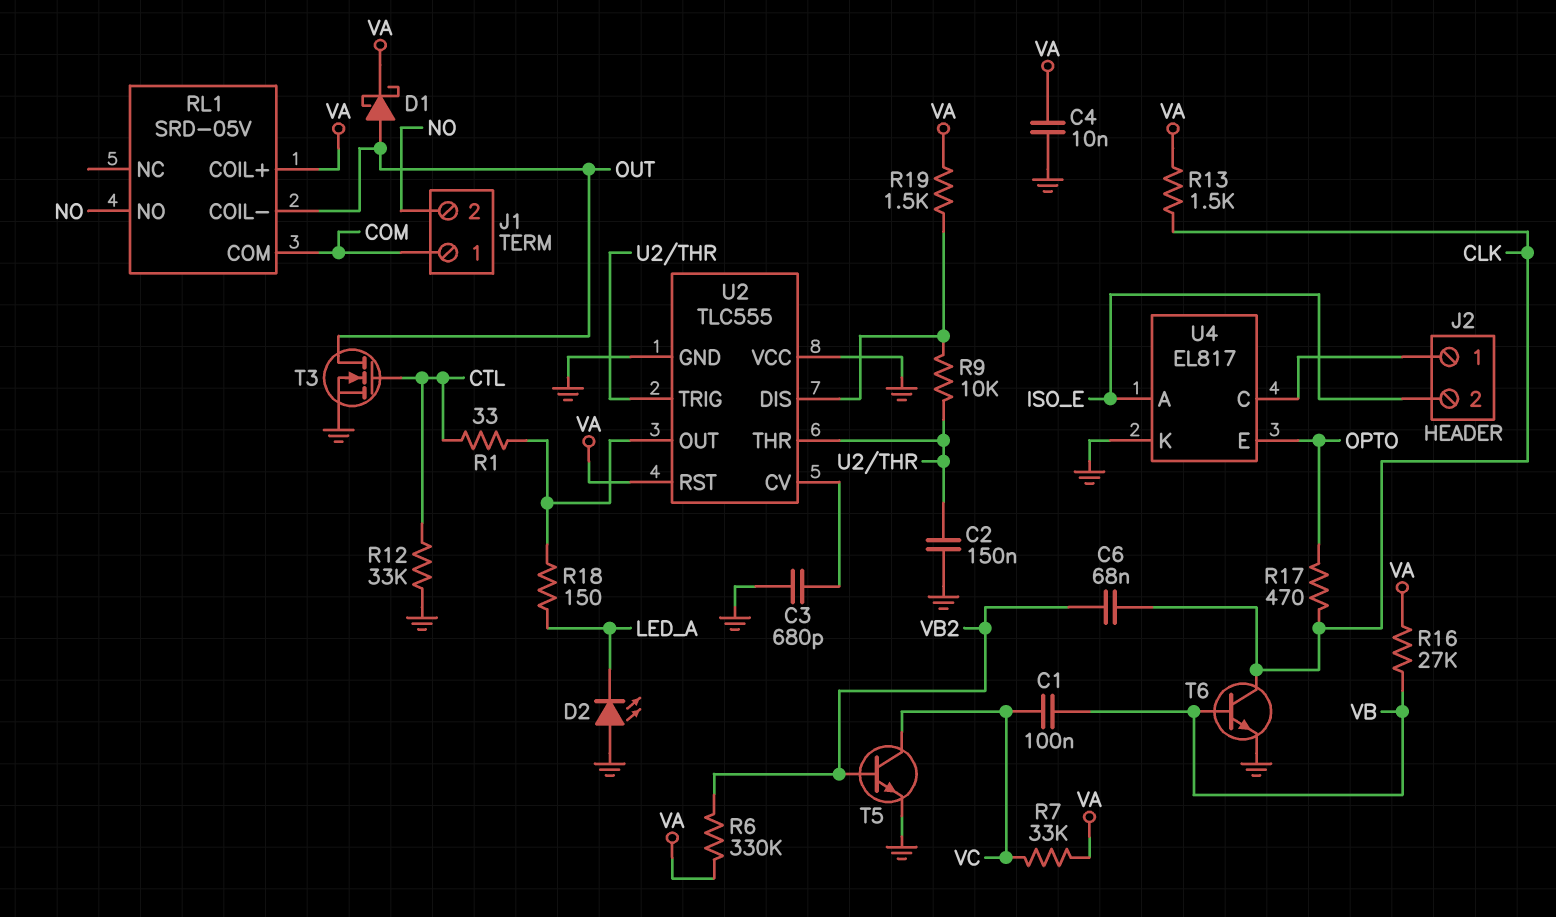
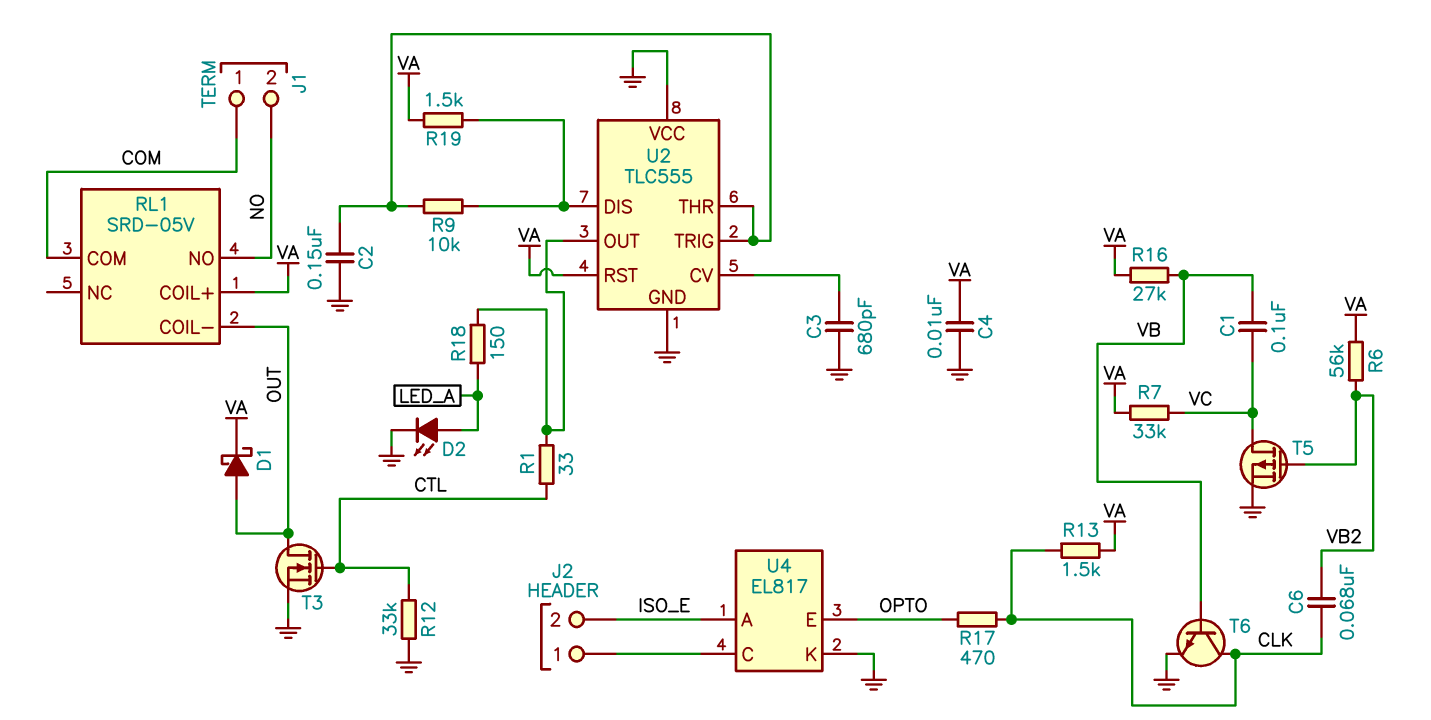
D2: LED (A GND, K LED_A) -> LED (A LED_A, K GND)
R6: 330k (VA, VB2) -> 56k (VA, VB2)
T5: NPN (B VB2, C VC, E GND) -> PMOS (G VB2, D VC, S GND)

